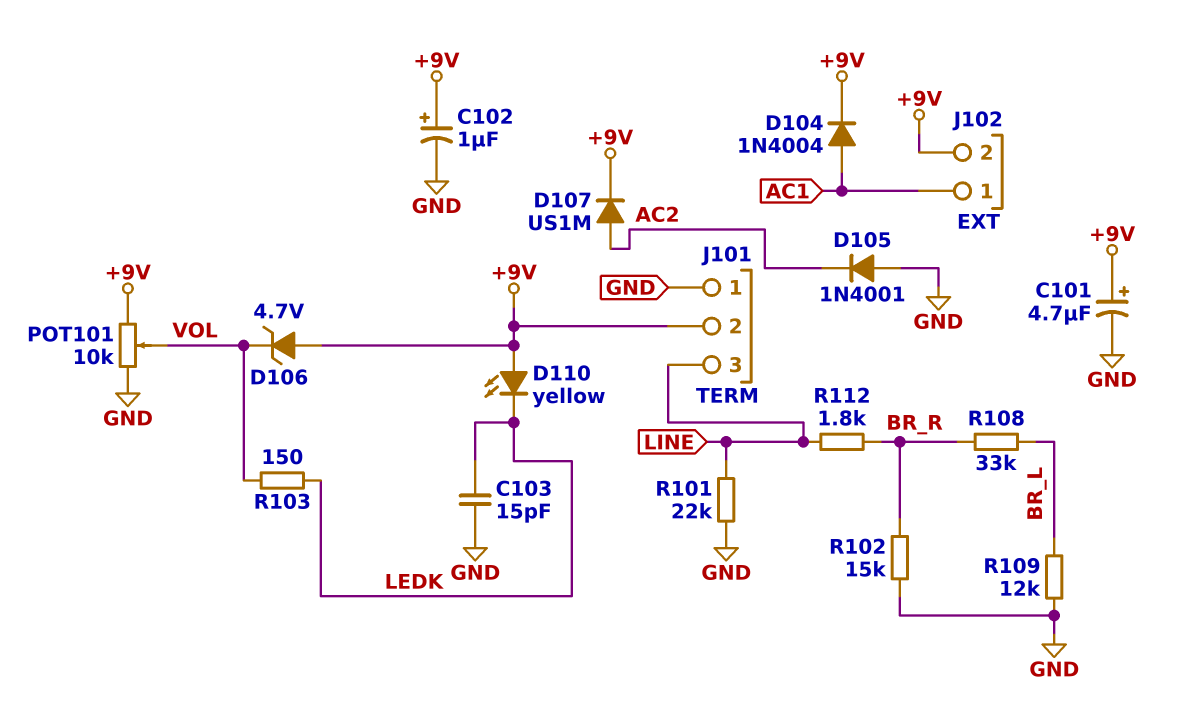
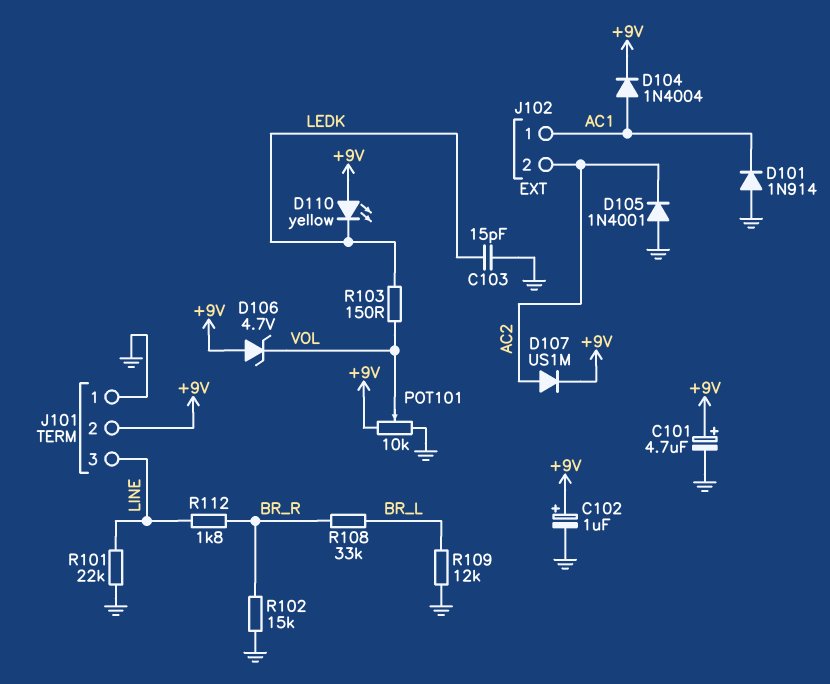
D101: none -> diode 1N914 (A GND, K AC1)
J102 pin 2: +9V -> AC2

